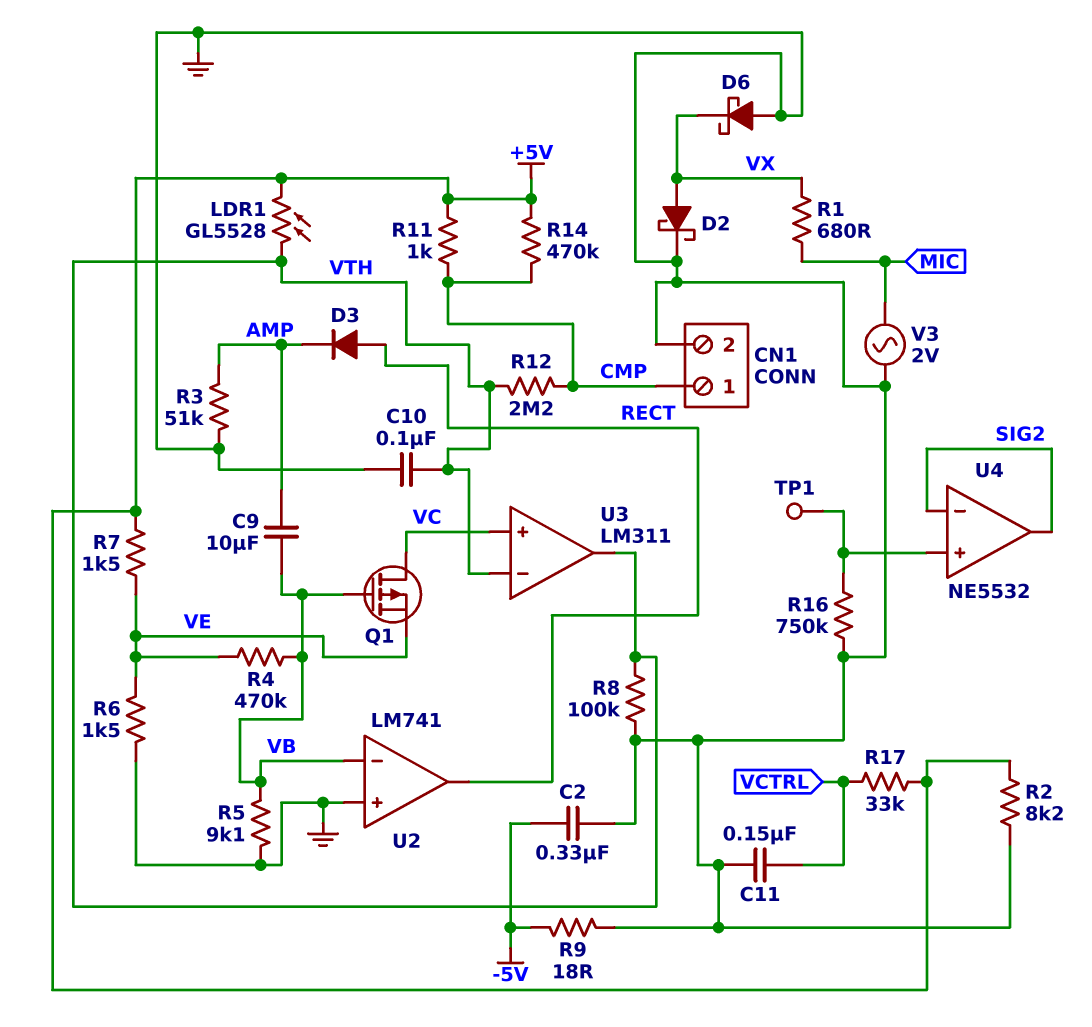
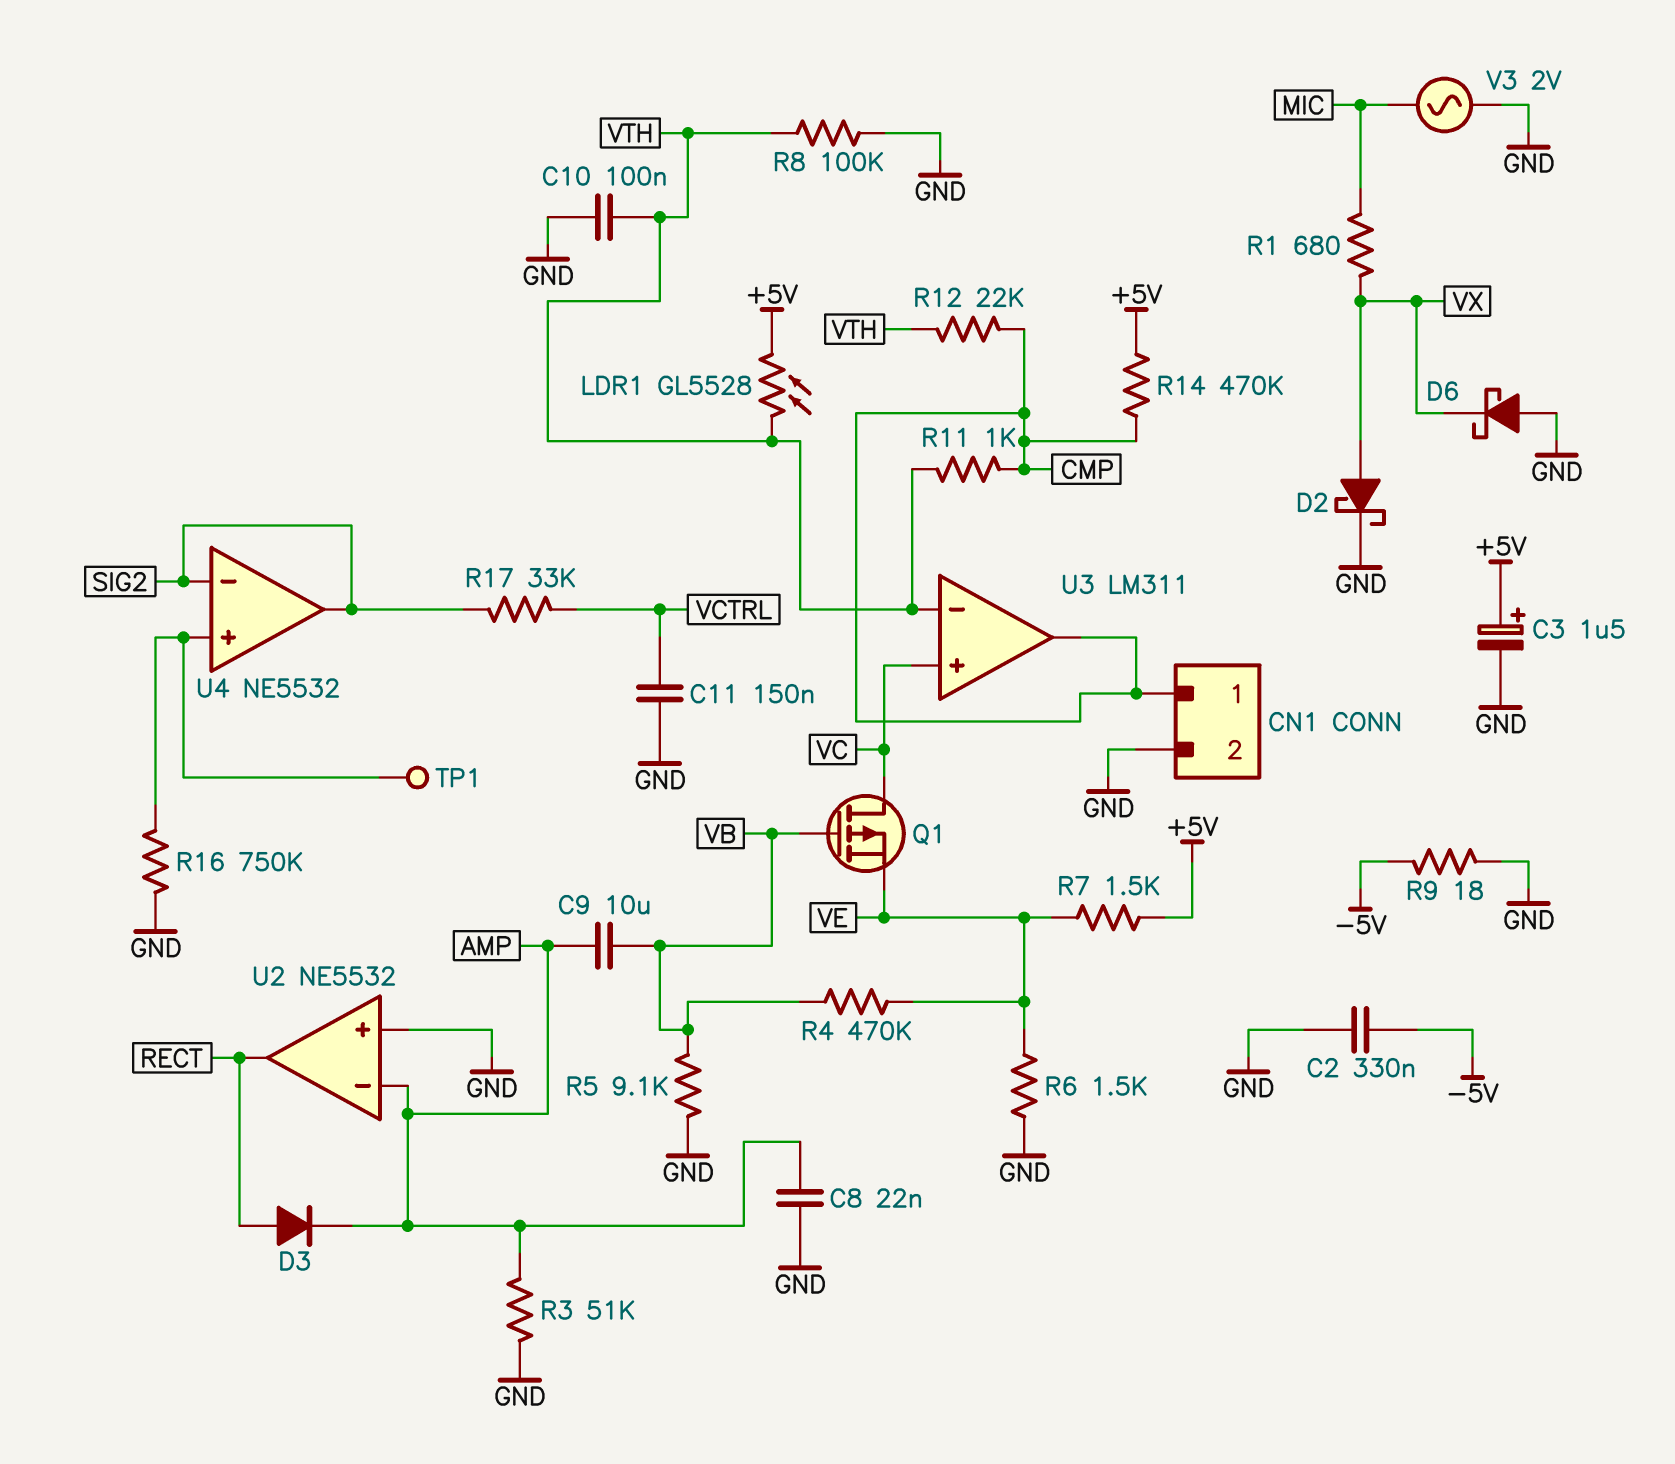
C3: none -> 1.5uF (plus +5V, minus GND)
C8: none -> 22nF (AMP, GND)
R2: 8.2k (+5V, GND) -> none
R11: 1k (+5V, CMP) -> 1k (CMP, VTH)
R12: 2.2M (CMP, VTH) -> 22k (CMP, VTH)
R17: 33k (+5V, VCTRL) -> 33k (SIG2, VCTRL)
U2: LM741 -> NE5532
U2 pin in-: VB -> AMP
U3 pin out: VTH -> CMP

